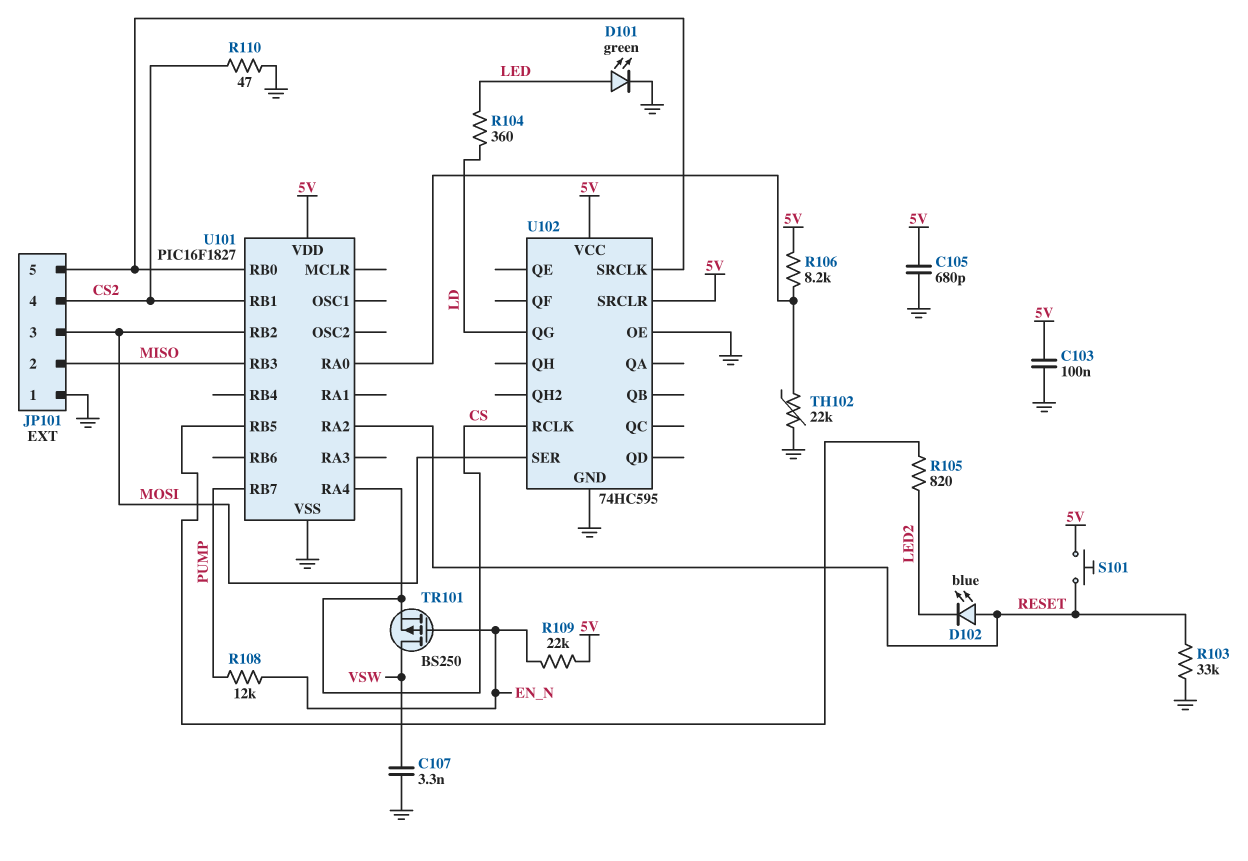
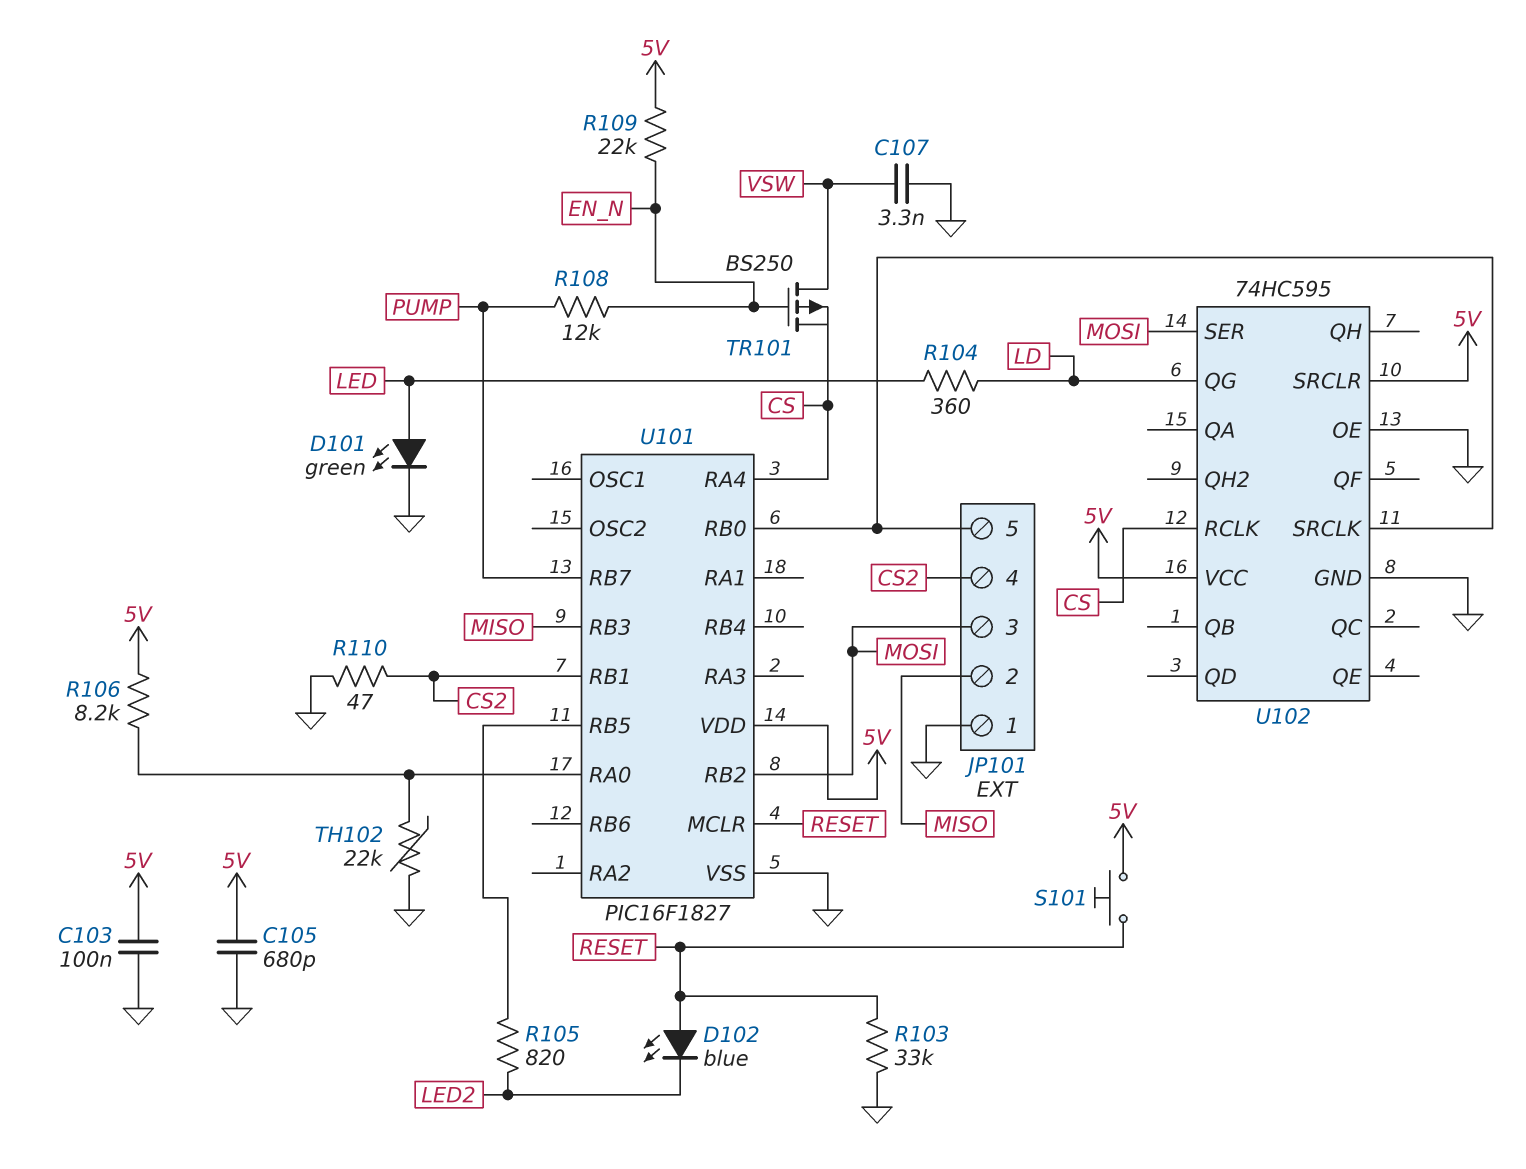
U101 pin MCLR: none -> RESET
U101 pin RA2: RESET -> none

